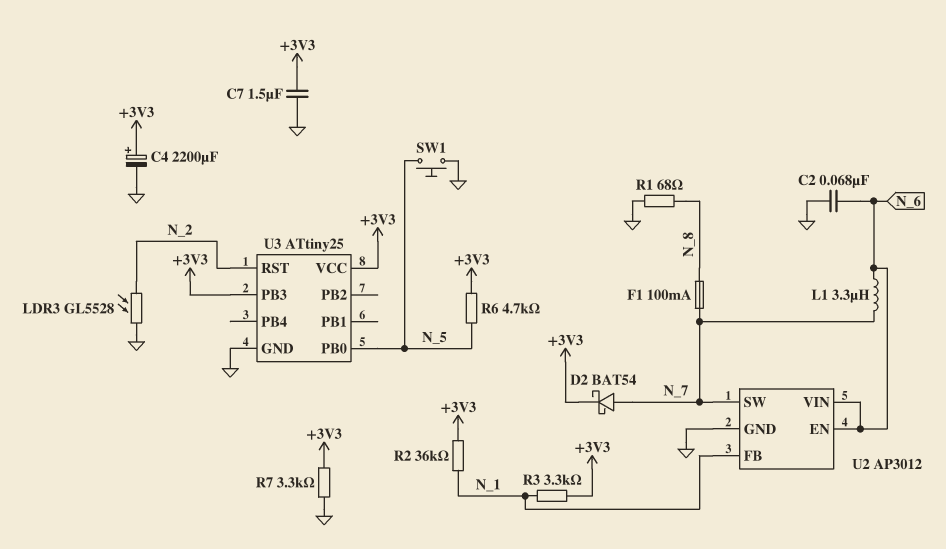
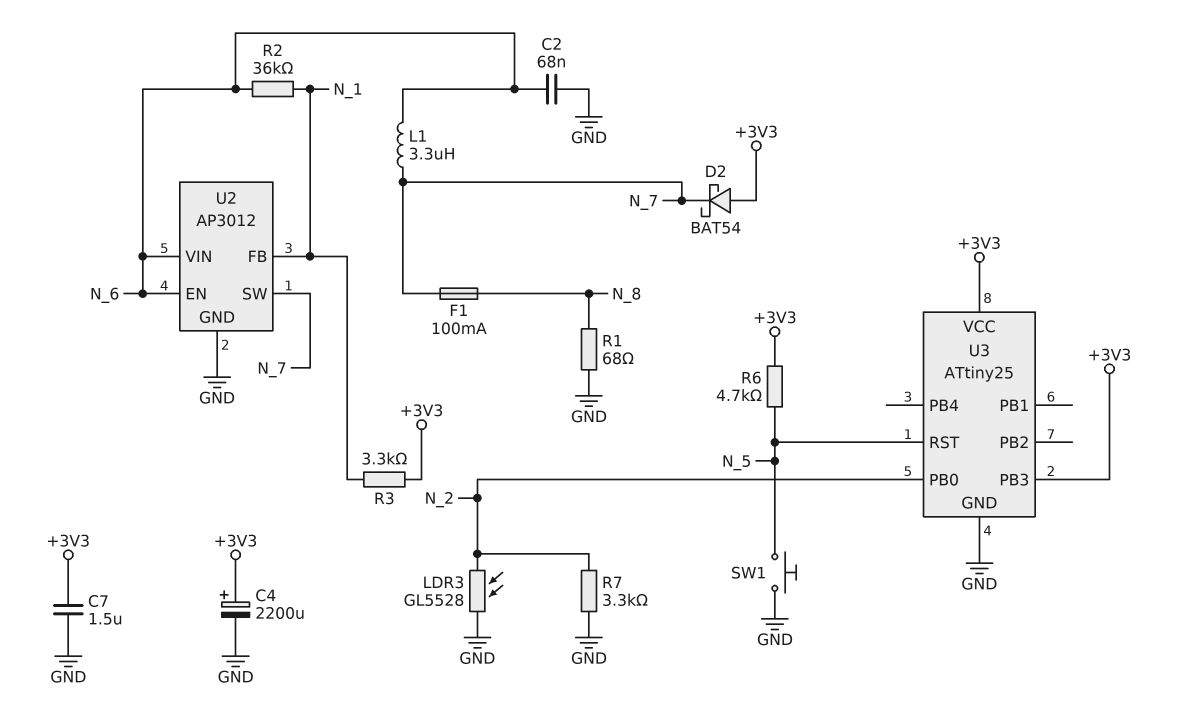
D2: schottky BAT54 (A N_7, K +3V3) -> schottky BAT54 (A +3V3, K N_7)
R2: 36k (+3V3, N_1) -> 36k (N_1, N_6)
R7: 3.3k (+3V3, GND) -> 3.3k (GND, N_2)
U3 pin PB0: N_5 -> N_2
U3 pin RST: N_2 -> N_5

